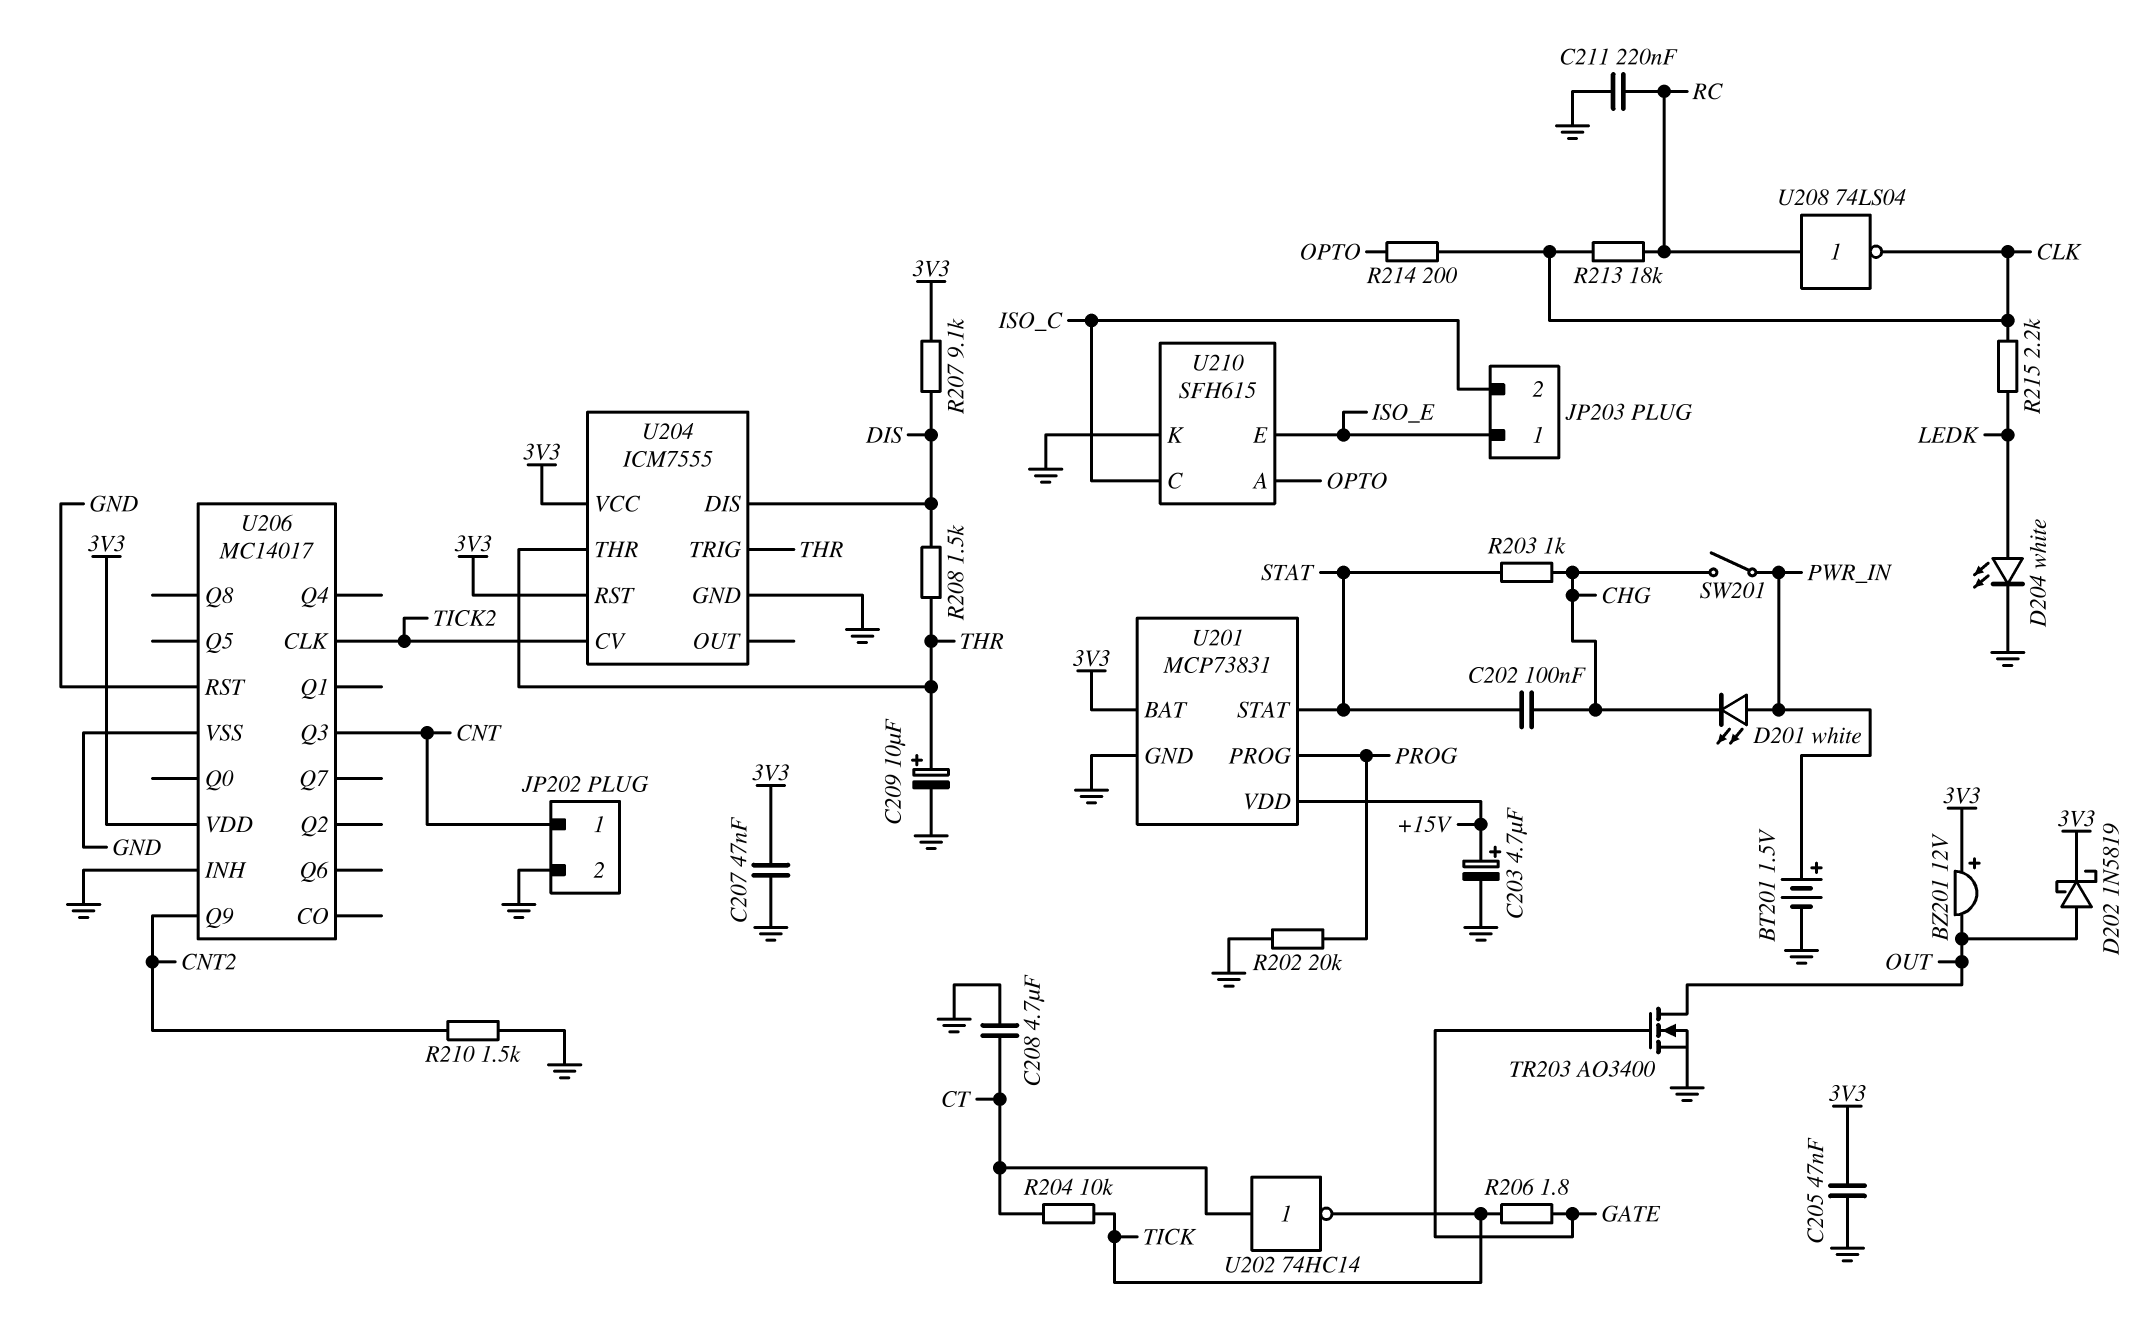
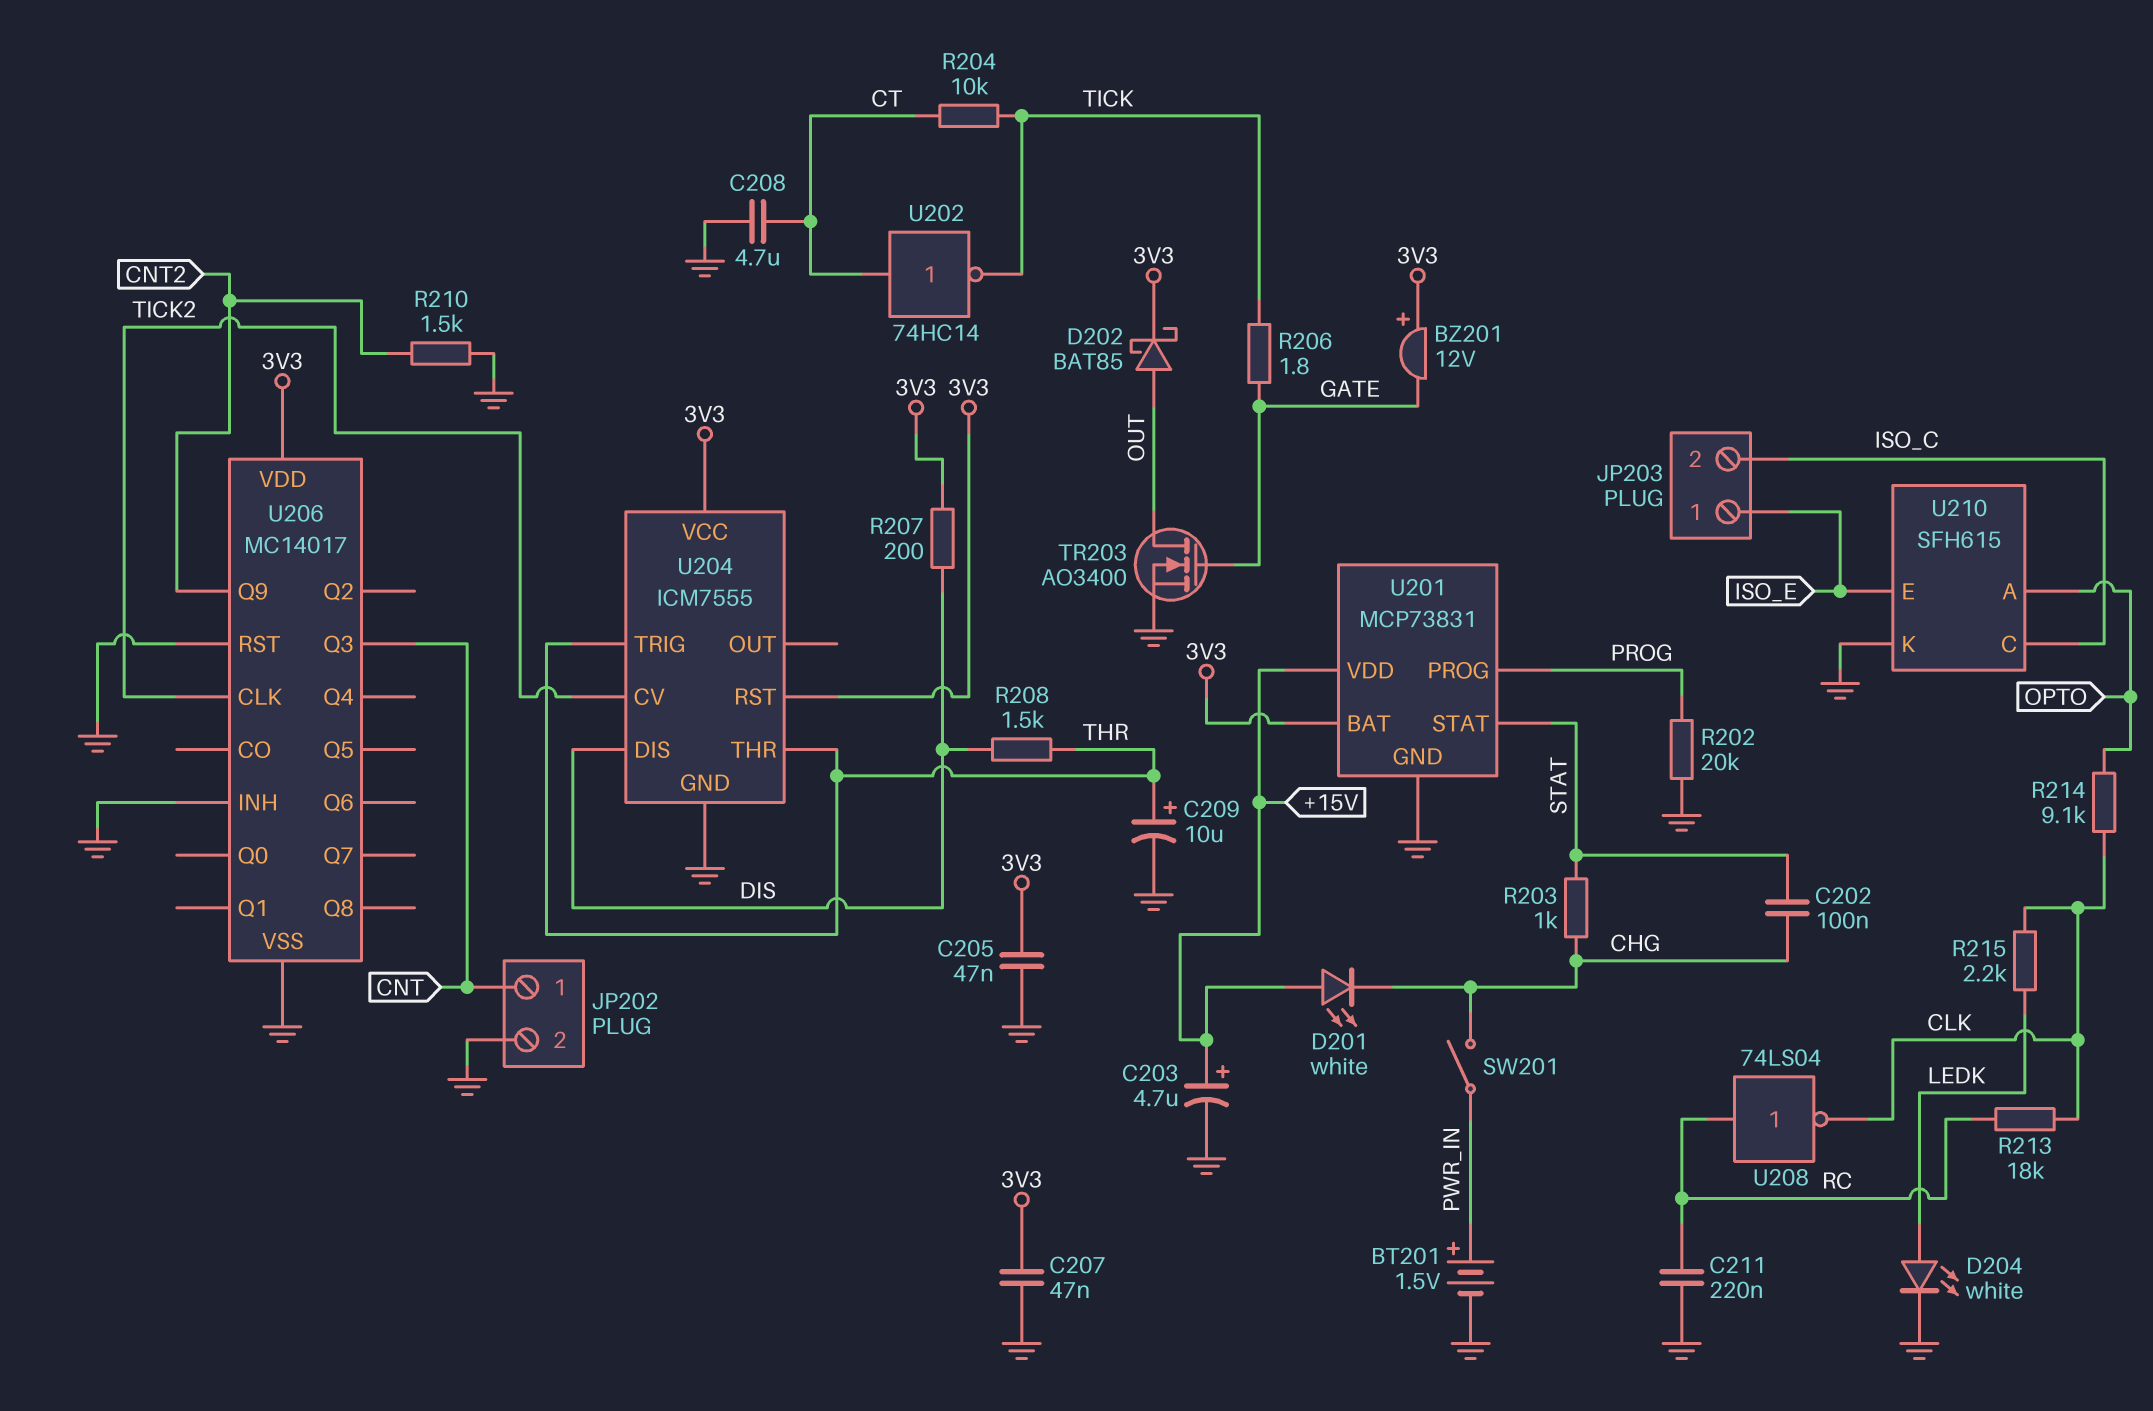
BZ201: buzzer 12V (plus 3V3, minus OUT) -> buzzer 12V (plus 3V3, minus GATE)
D201: LED white (A PWR_IN, K CHG) -> LED white (A +15V, K CHG)
D202: schottky 1N5819 (A OUT, K 3V3) -> schottky BAT85 (A OUT, K 3V3)
R207: 9.1k (3V3, DIS) -> 200 (3V3, DIS)
R214: 200 (CLK, OPTO) -> 9.1k (CLK, OPTO)

